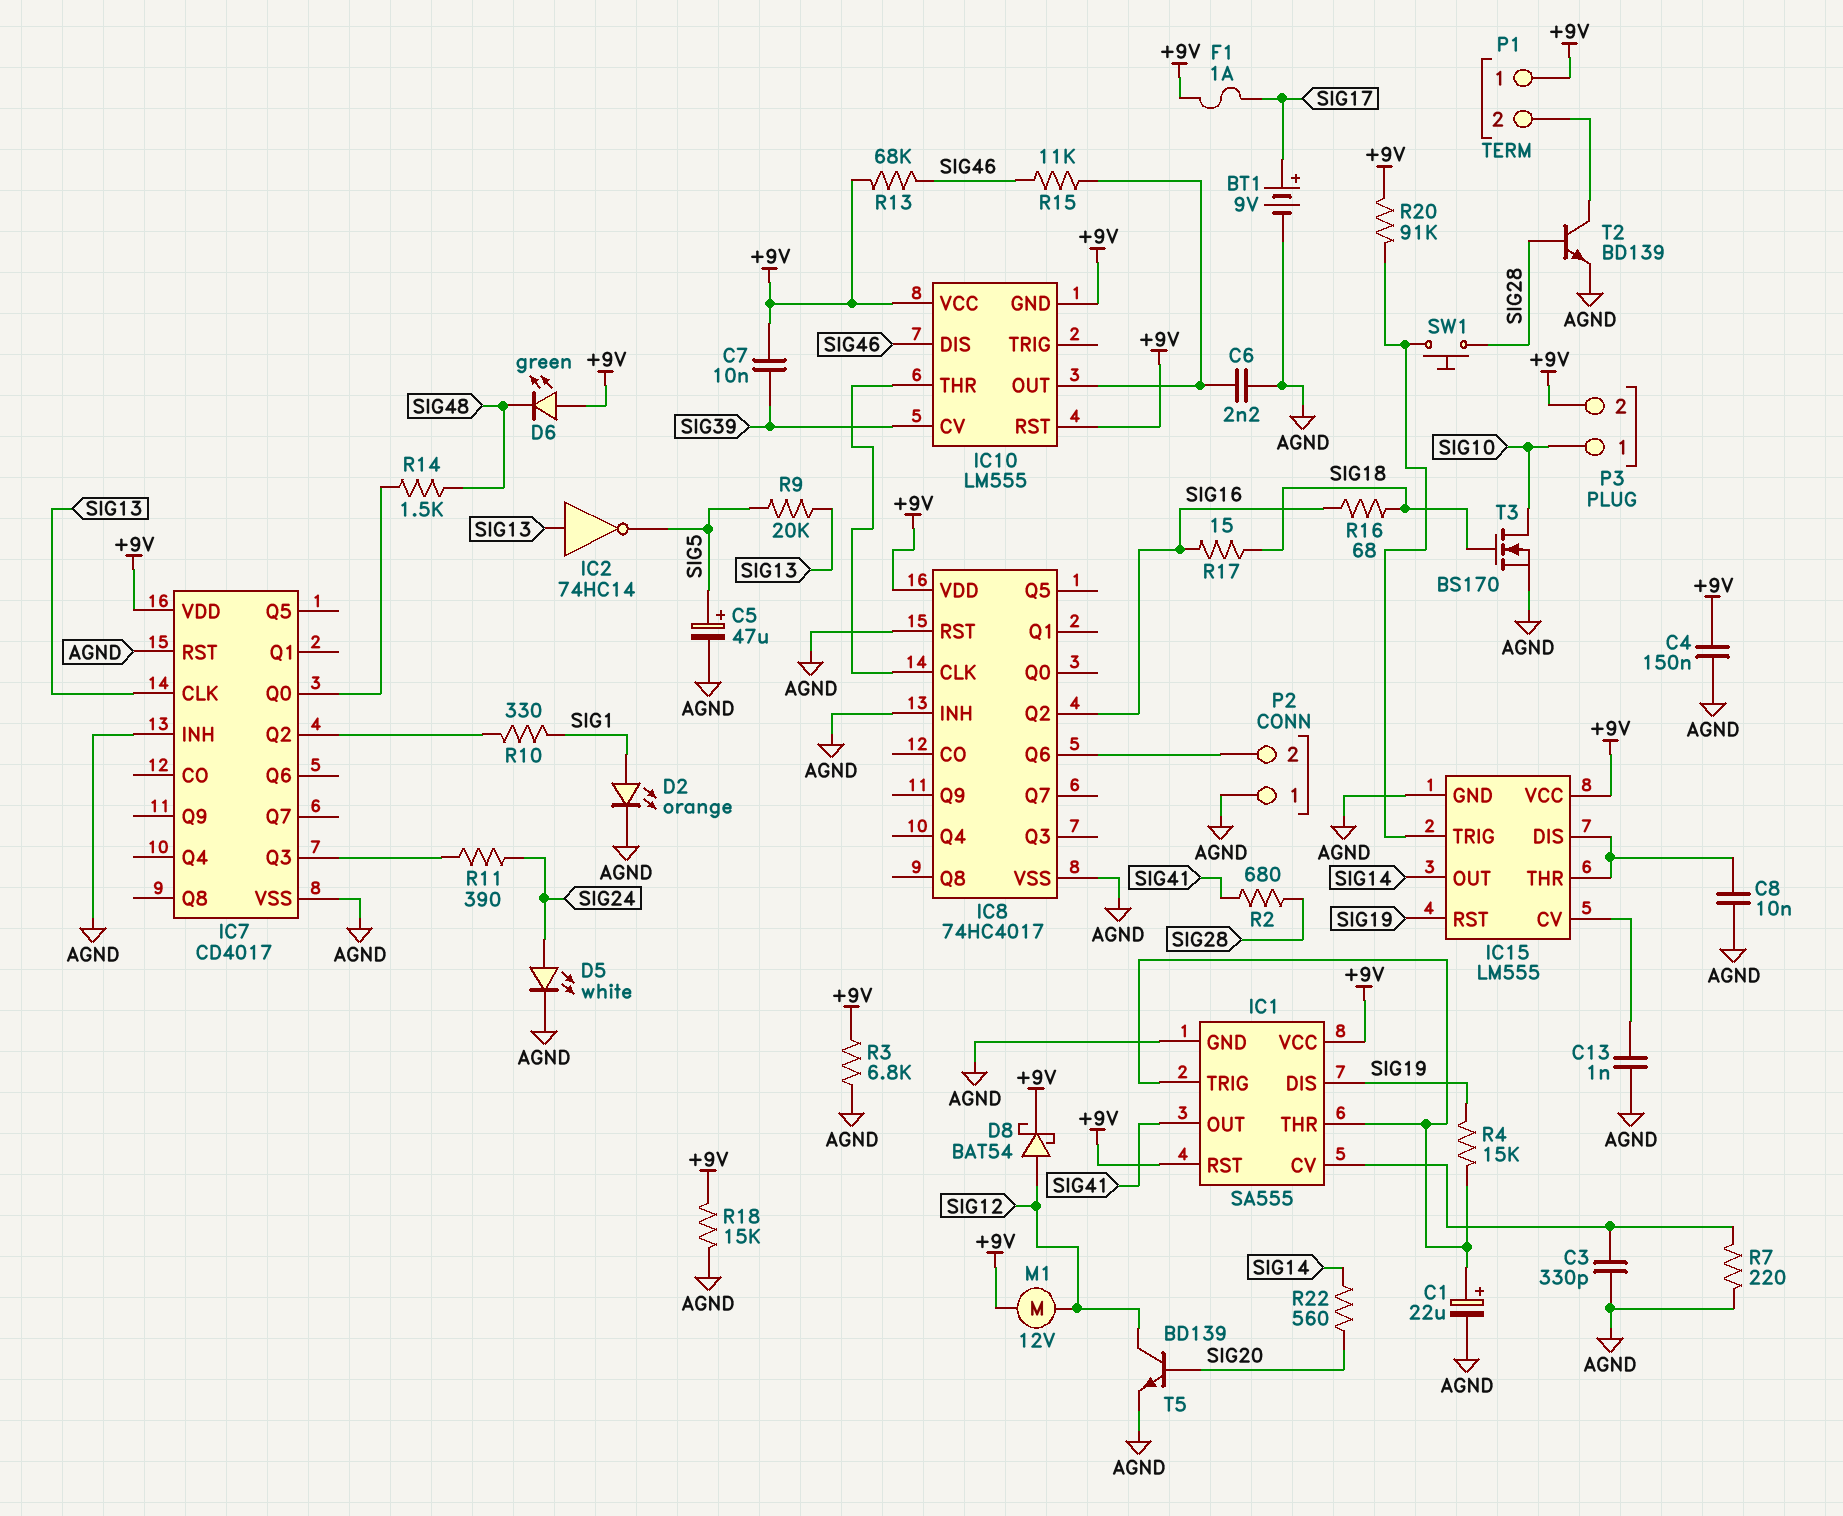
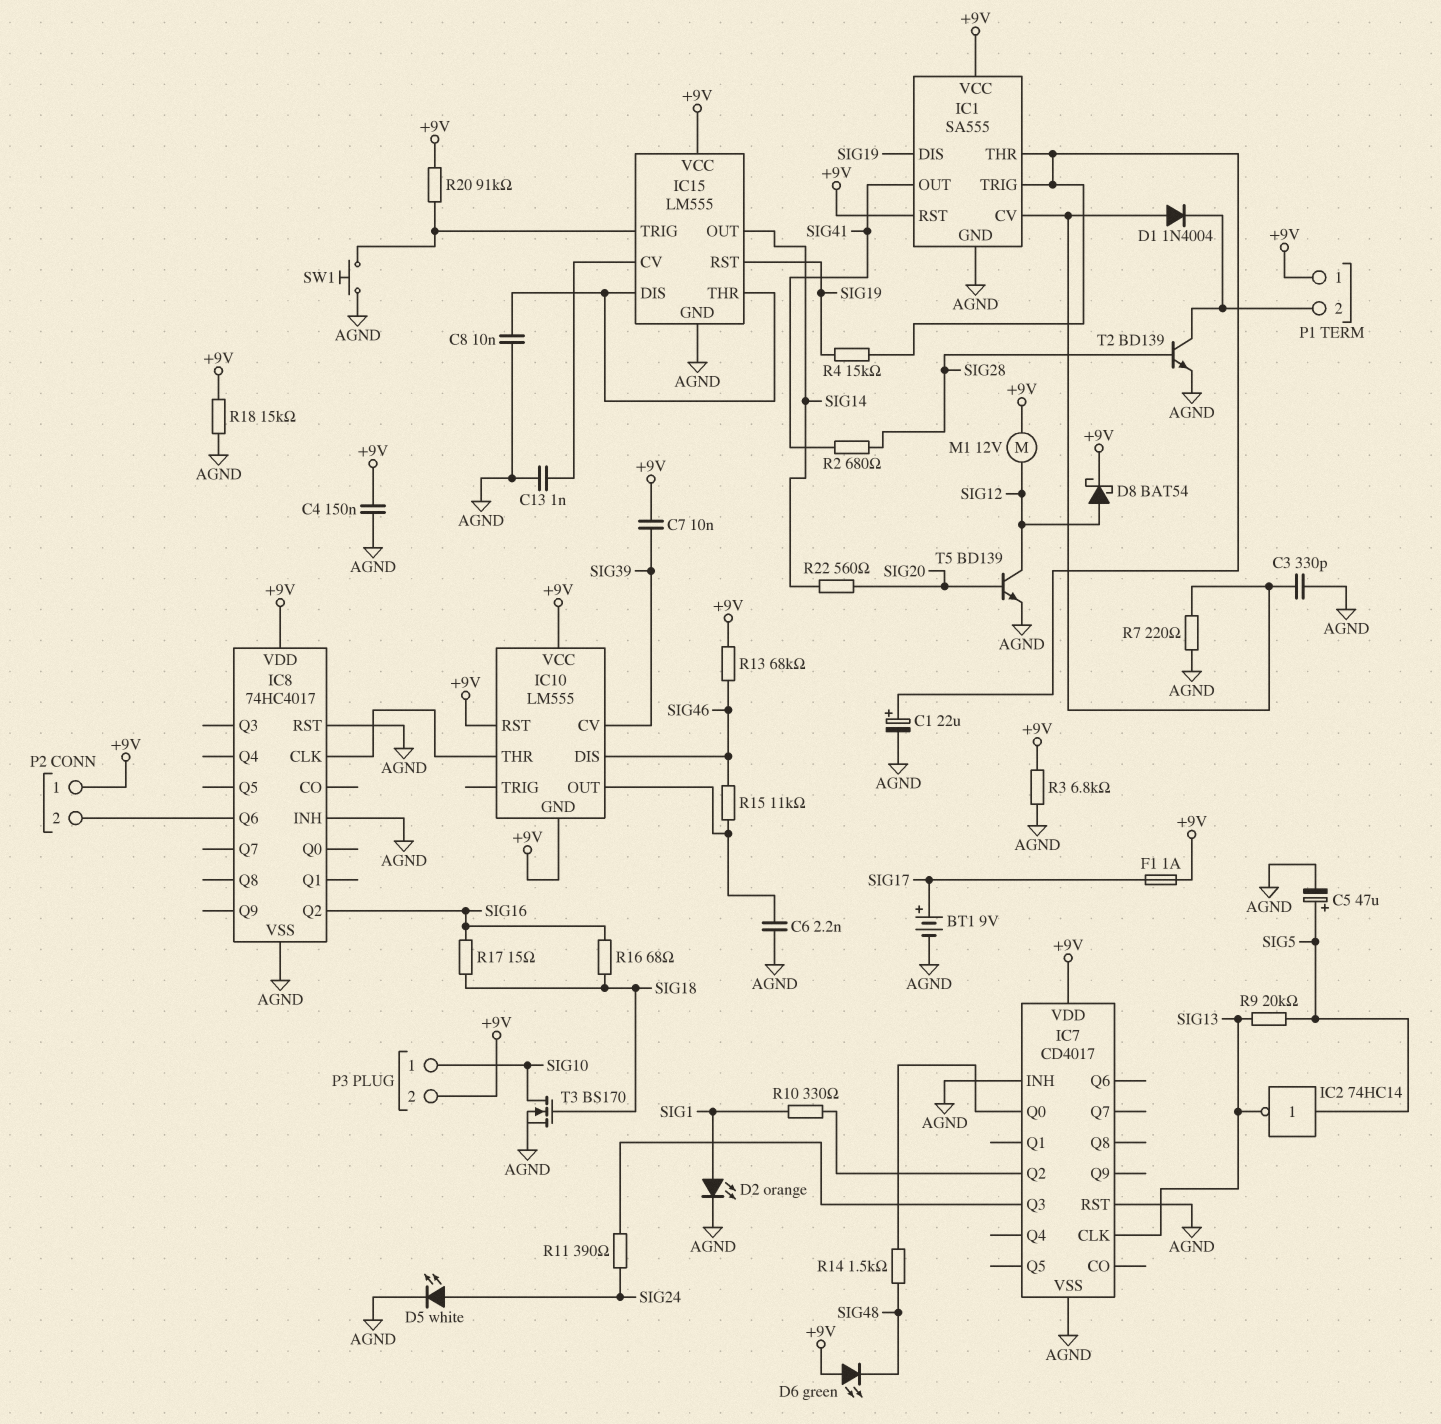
D1: none -> diode 1N4004 (A IC1/CV, K P1/2)
IC2: NOT 74HC14 (in SIG13, out SIG5) -> NOT 74HC14 (in SIG5, out SIG13)
P2 pin 1: AGND -> +9V
SW1: button (IC15/TRIG, SIG28) -> button (AGND, IC15/TRIG)

